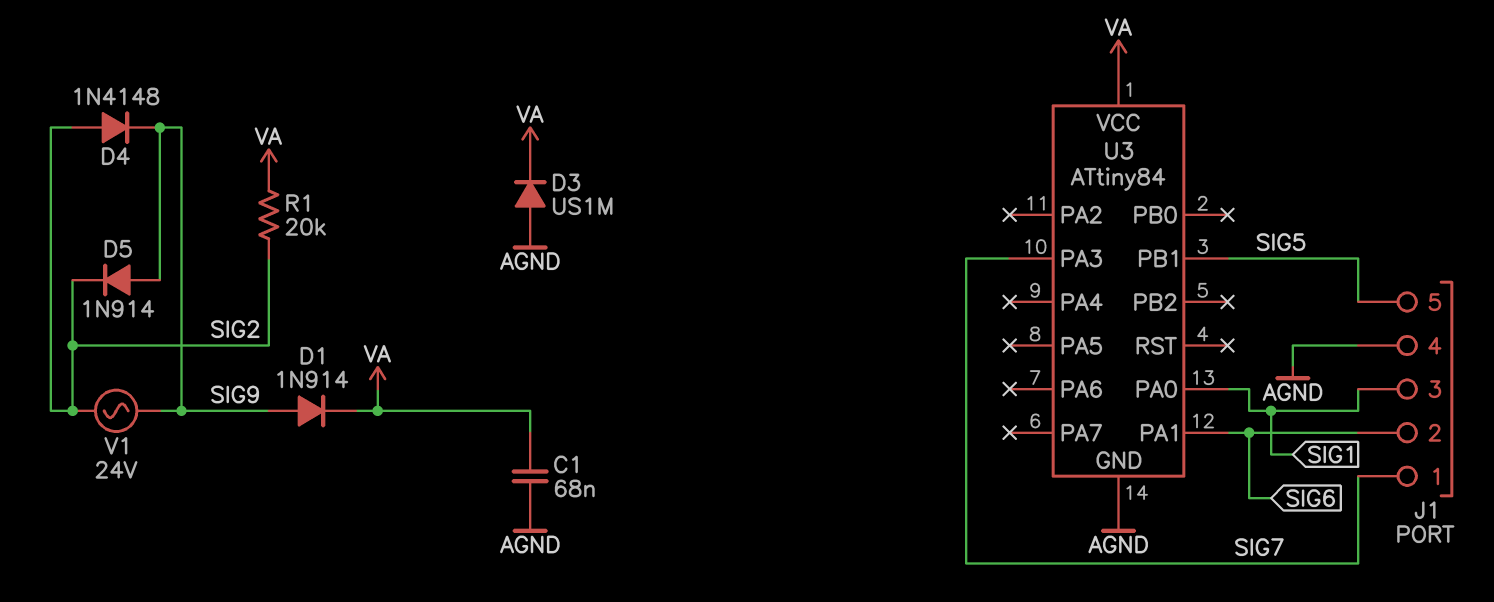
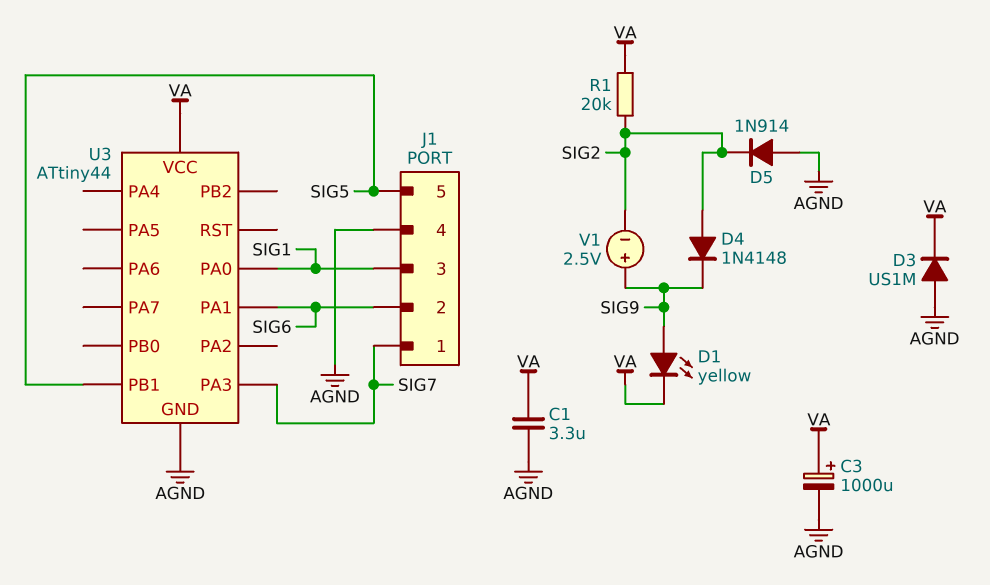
C1: 68nF (AGND, VA) -> 3.3uF (AGND, VA)
C3: none -> 1000uF (plus VA, minus AGND)
D1: diode 1N914 (A SIG9, K VA) -> LED yellow (A SIG9, K VA)
D5: diode 1N914 (A SIG9, K SIG2) -> diode 1N914 (A AGND, K SIG2)
U3: ATtiny84 -> ATtiny44
V1: AC 24V (SIG2, SIG9) -> 2.5V (plus SIG9, minus SIG2)

